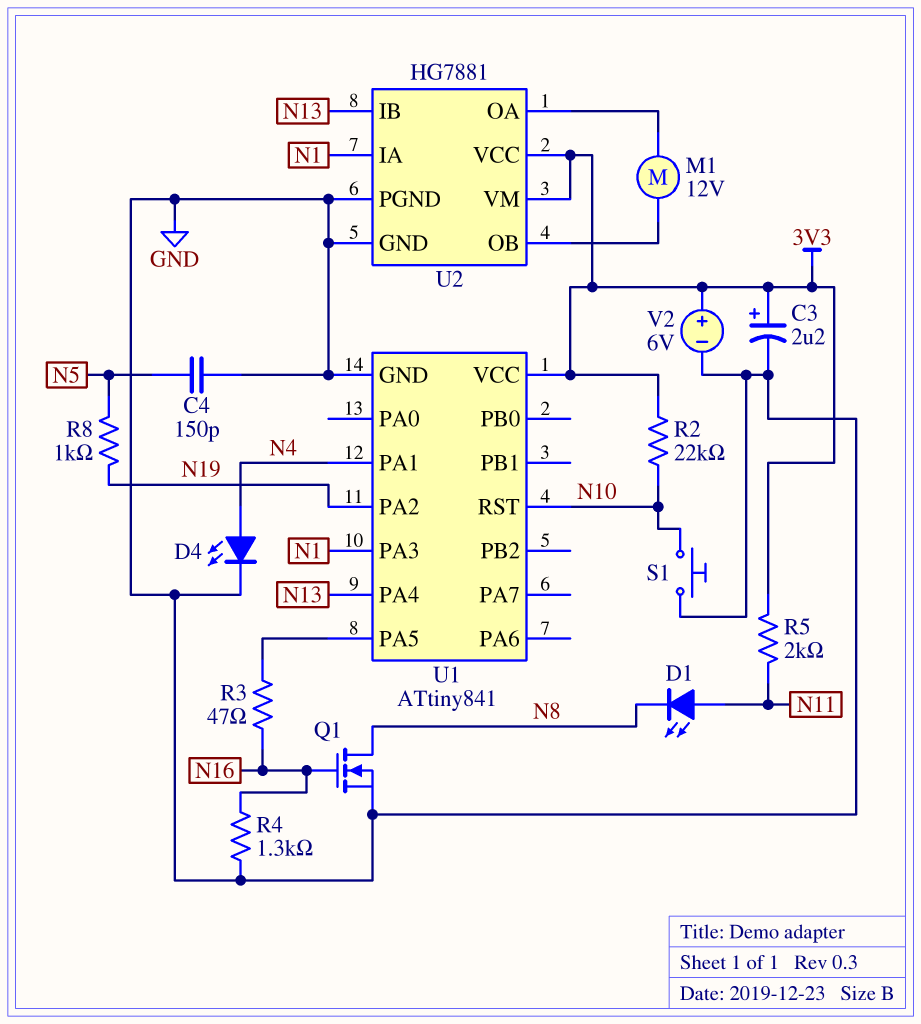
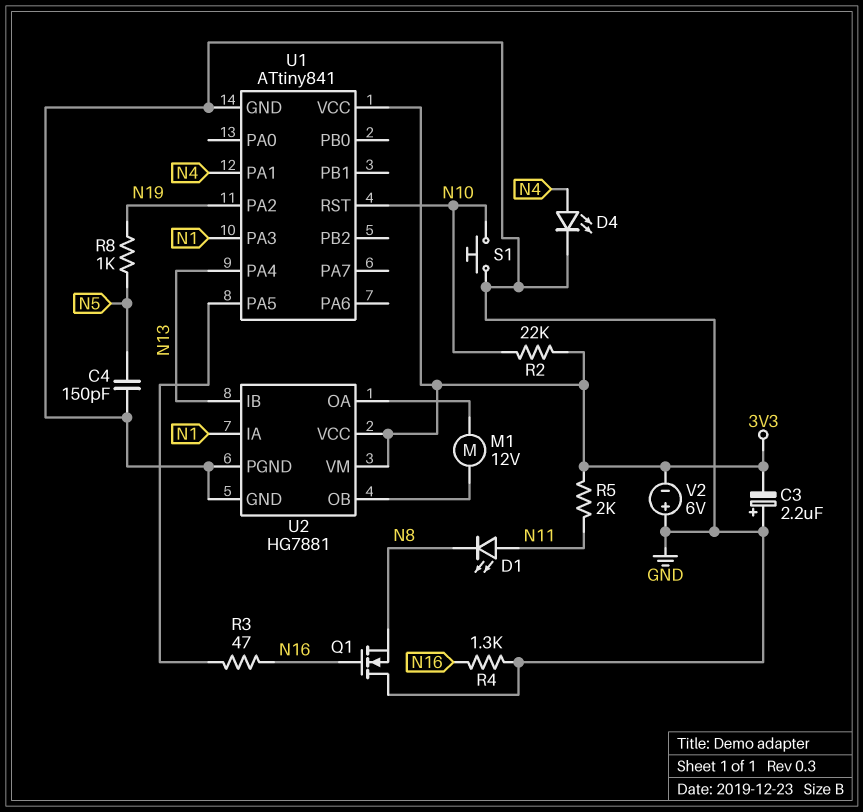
C3: 2.2uF (plus 3V3, minus GND) -> 2.2uF (plus GND, minus 3V3)
Q1: NMOS (G N16, D N8, S GND) -> NMOS (G N16, D GND, S N8)
V2: 6V (plus 3V3, minus GND) -> 6V (plus GND, minus 3V3)

